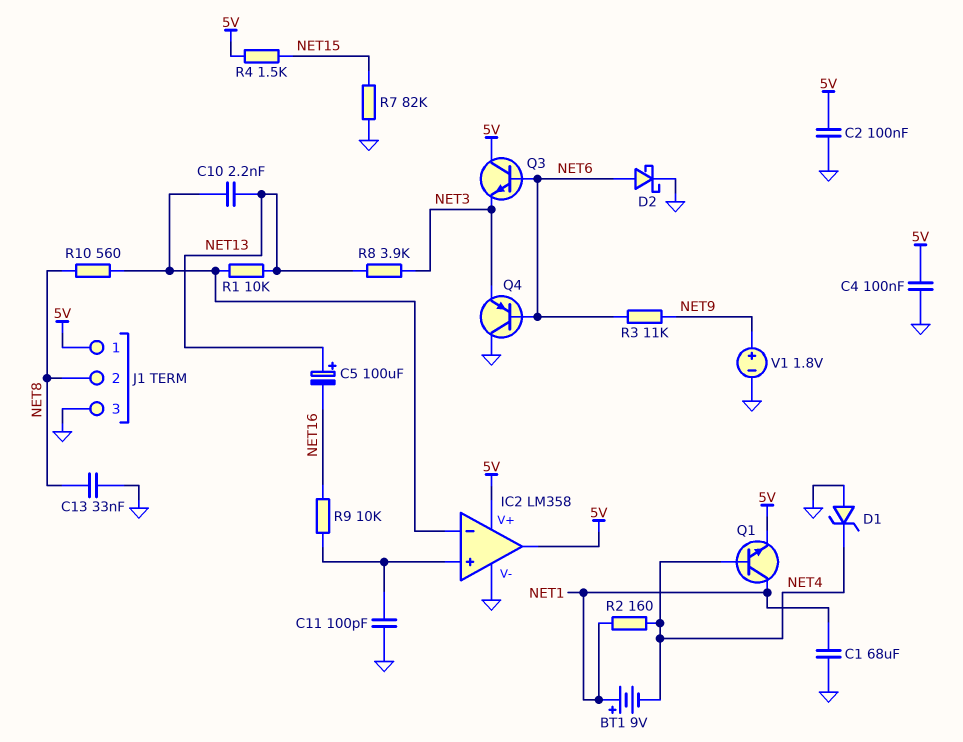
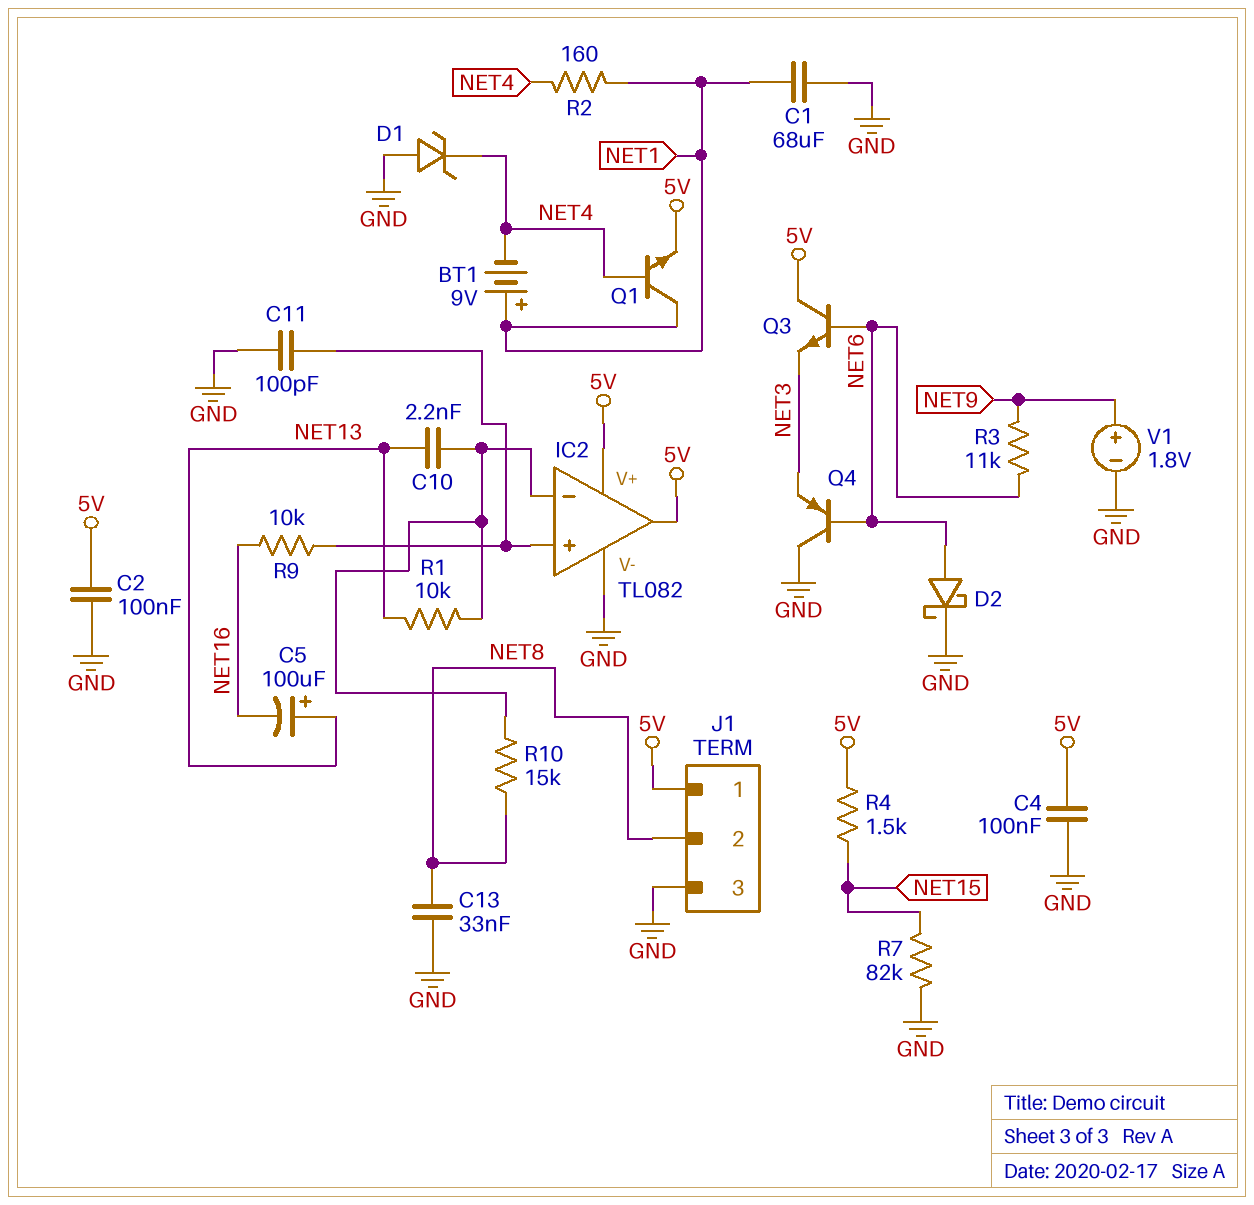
IC2: LM358 -> TL082
R8: 3.9k (NET3, NET13) -> none
R10: 560 (IC2/in-, NET8) -> 15k (IC2/in-, NET8)

